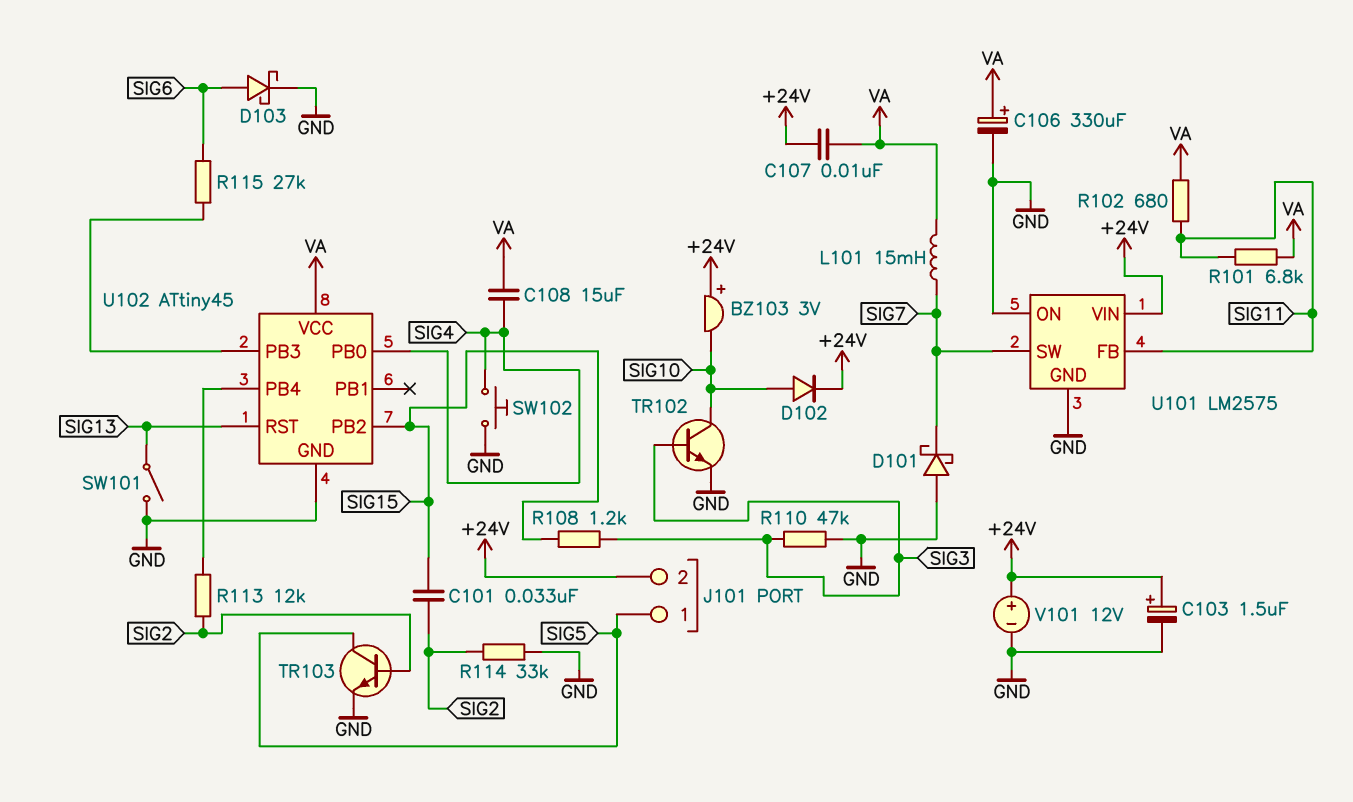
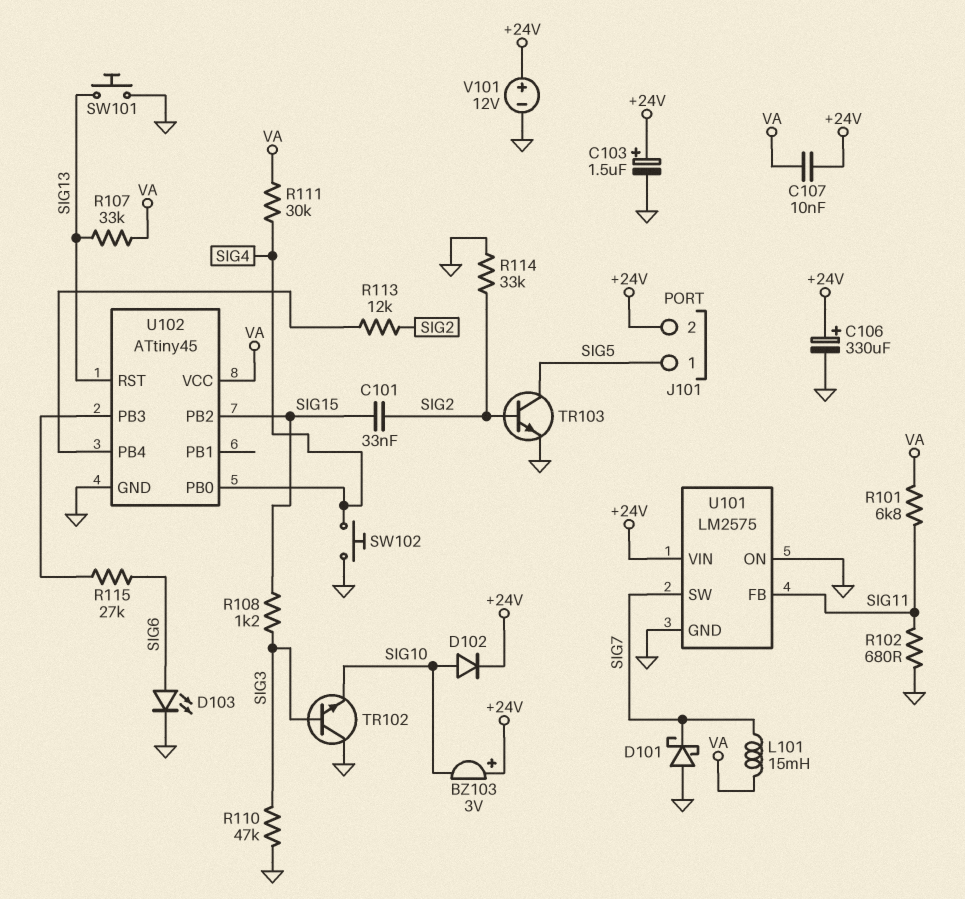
C106: 330uF (plus VA, minus GND) -> 330uF (plus +24V, minus GND)
C108: 15uF (SIG4, VA) -> none
D103: schottky (A SIG6, K GND) -> LED (A SIG6, K GND)
R102: 680 (SIG11, VA) -> 680 (GND, SIG11)
R107: none -> 33k (SIG13, VA)
R111: none -> 30k (SIG4, VA)
SW101: switch (GND, SIG13) -> button (GND, SIG13)
TR102: NPN (B SIG3, C SIG10, E GND) -> NPN (B SIG3, C GND, E SIG10)

